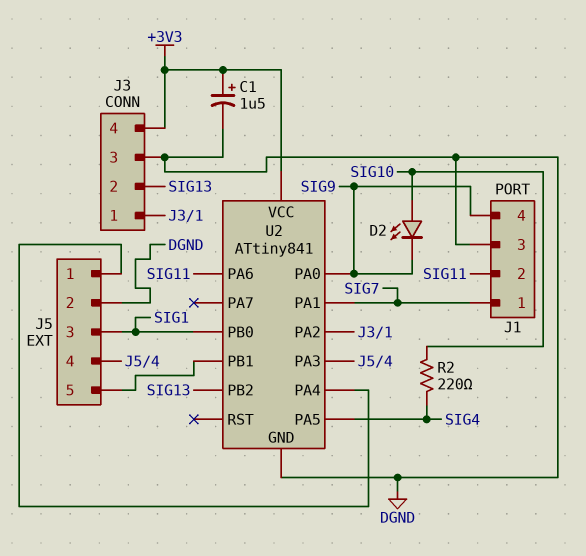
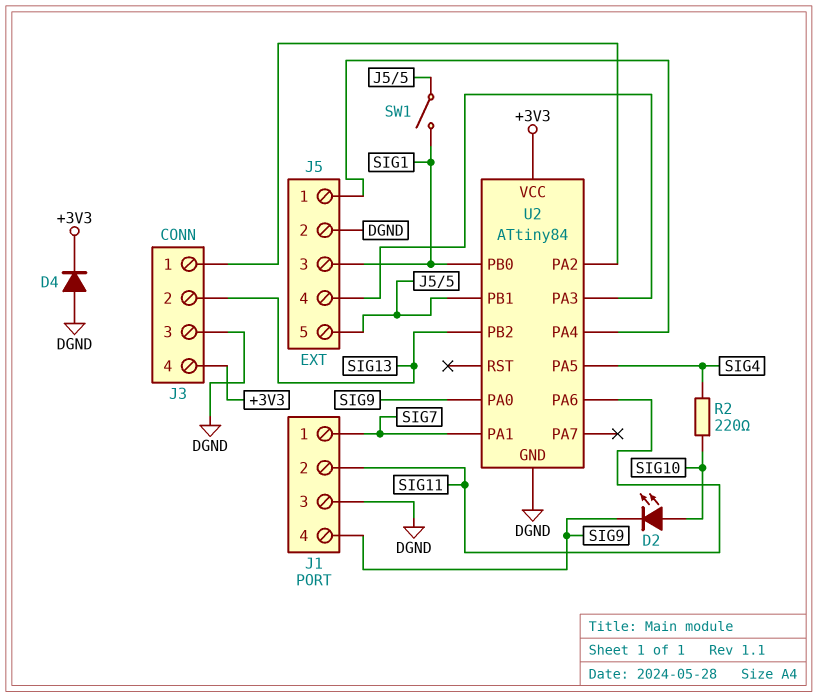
C1: 1.5uF (plus +3V3, minus DGND) -> none
D4: none -> diode (A DGND, K +3V3)
SW1: none -> switch (J5/5, SIG1)
U2: ATtiny841 -> ATtiny84

